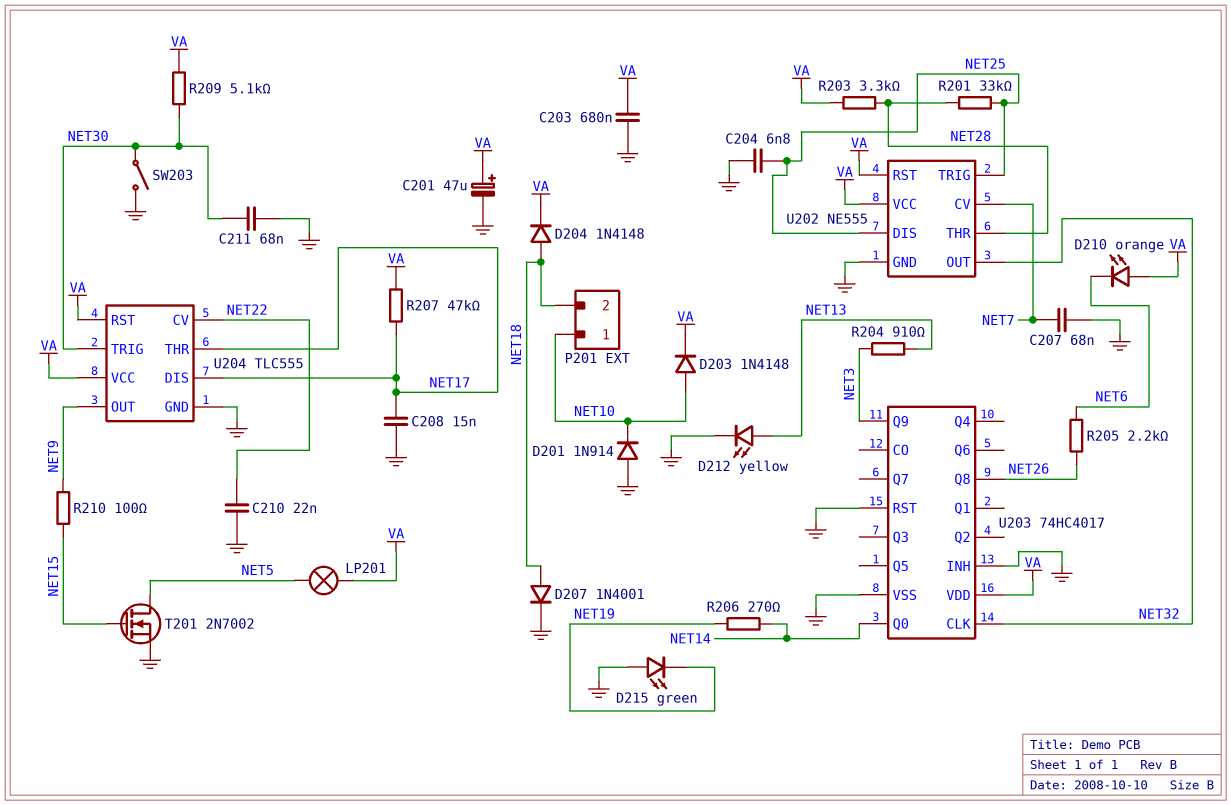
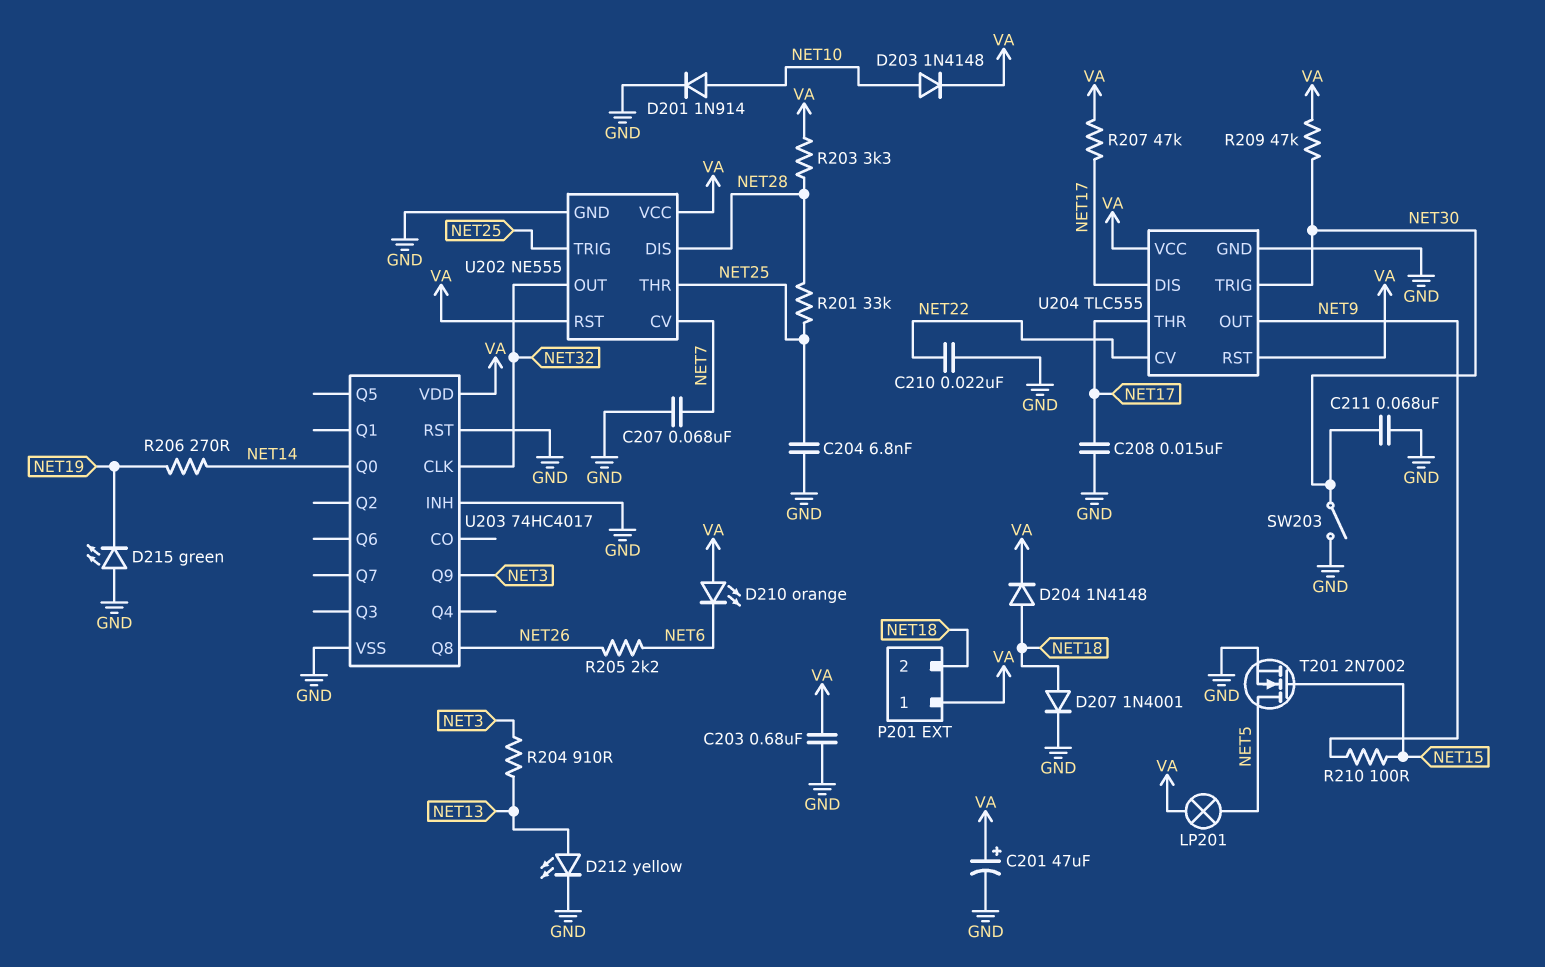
D201: diode 1N914 (A GND, K NET10) -> diode 1N914 (A NET10, K GND)
P201 pin 1: NET10 -> VA
R209: 5.1k (NET30, VA) -> 47k (NET30, VA)
U202 pin DIS: NET25 -> NET28
U202 pin THR: NET28 -> NET25

